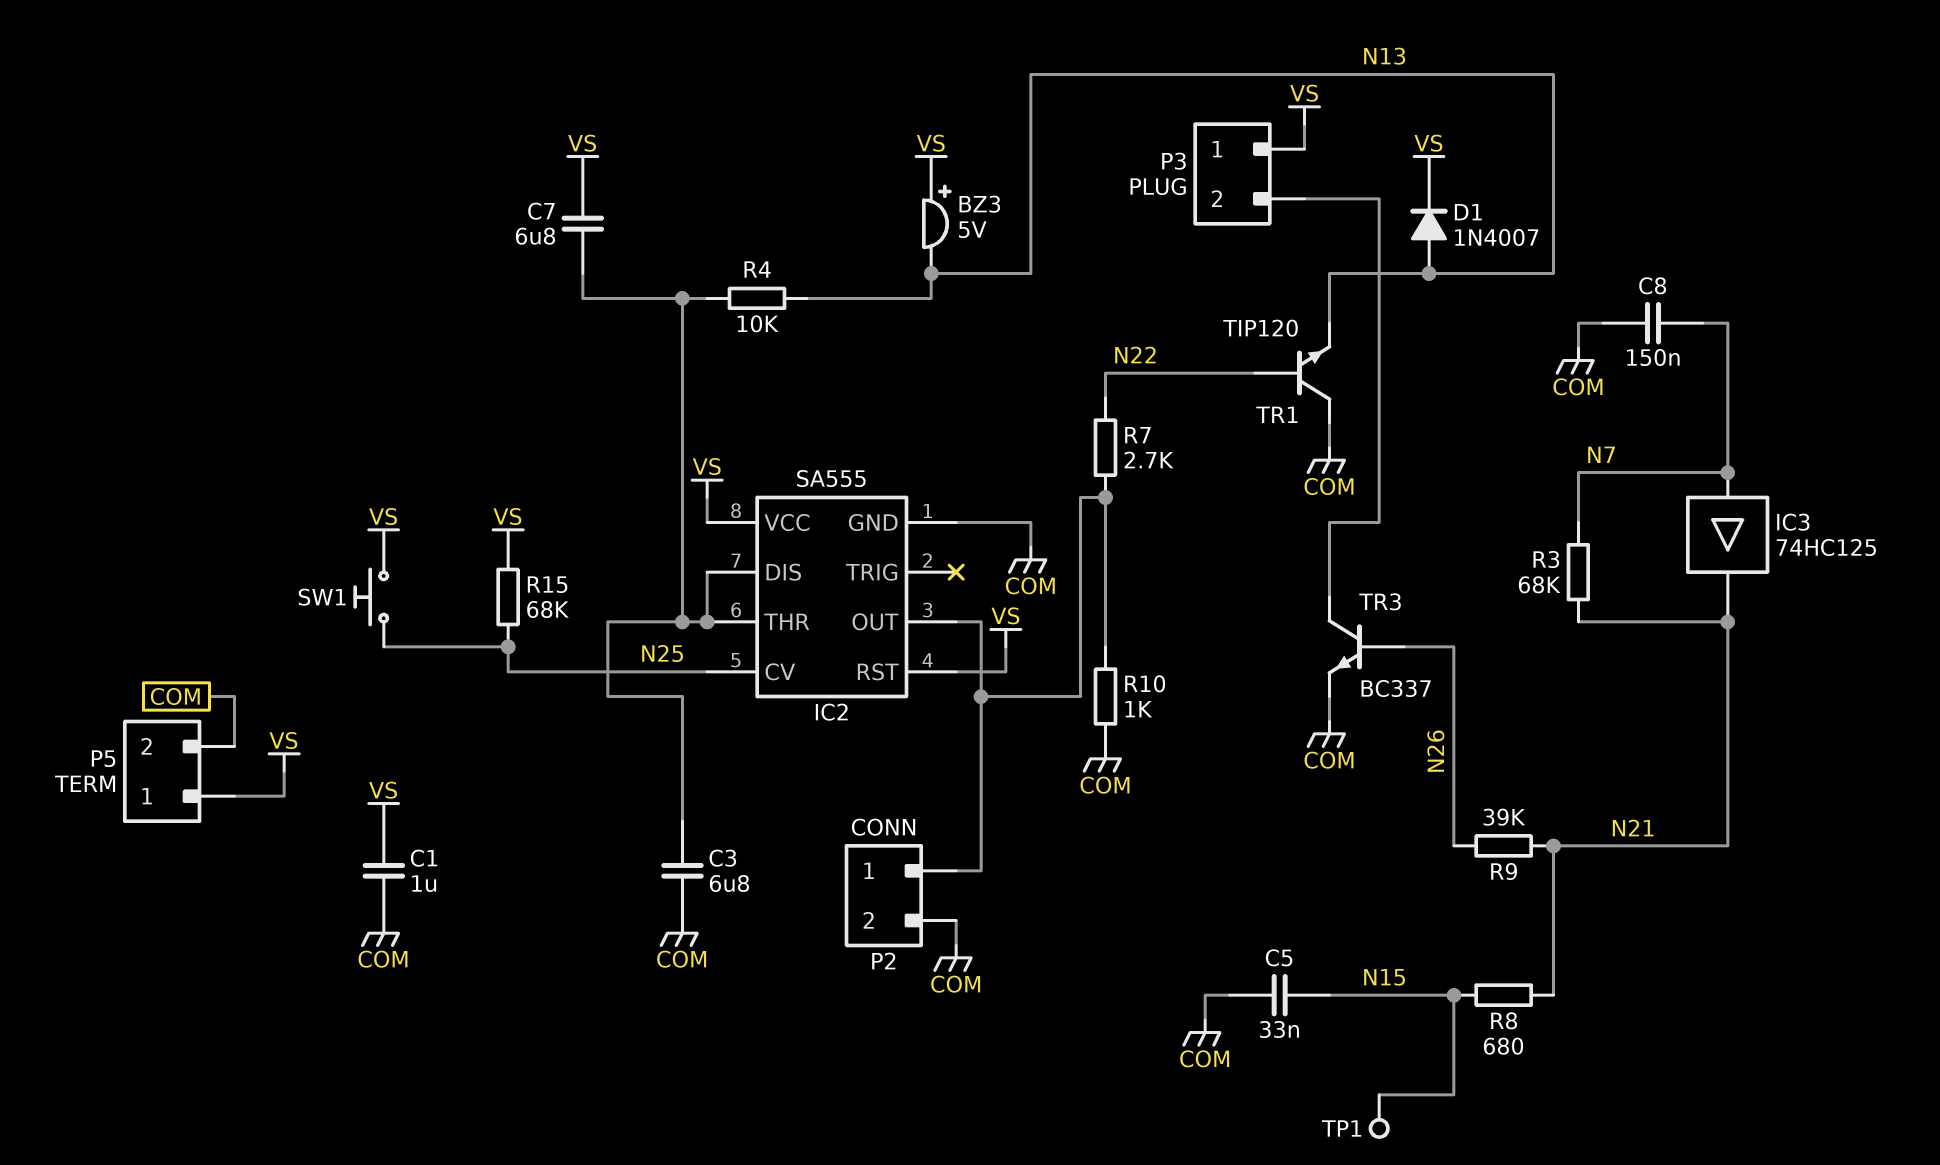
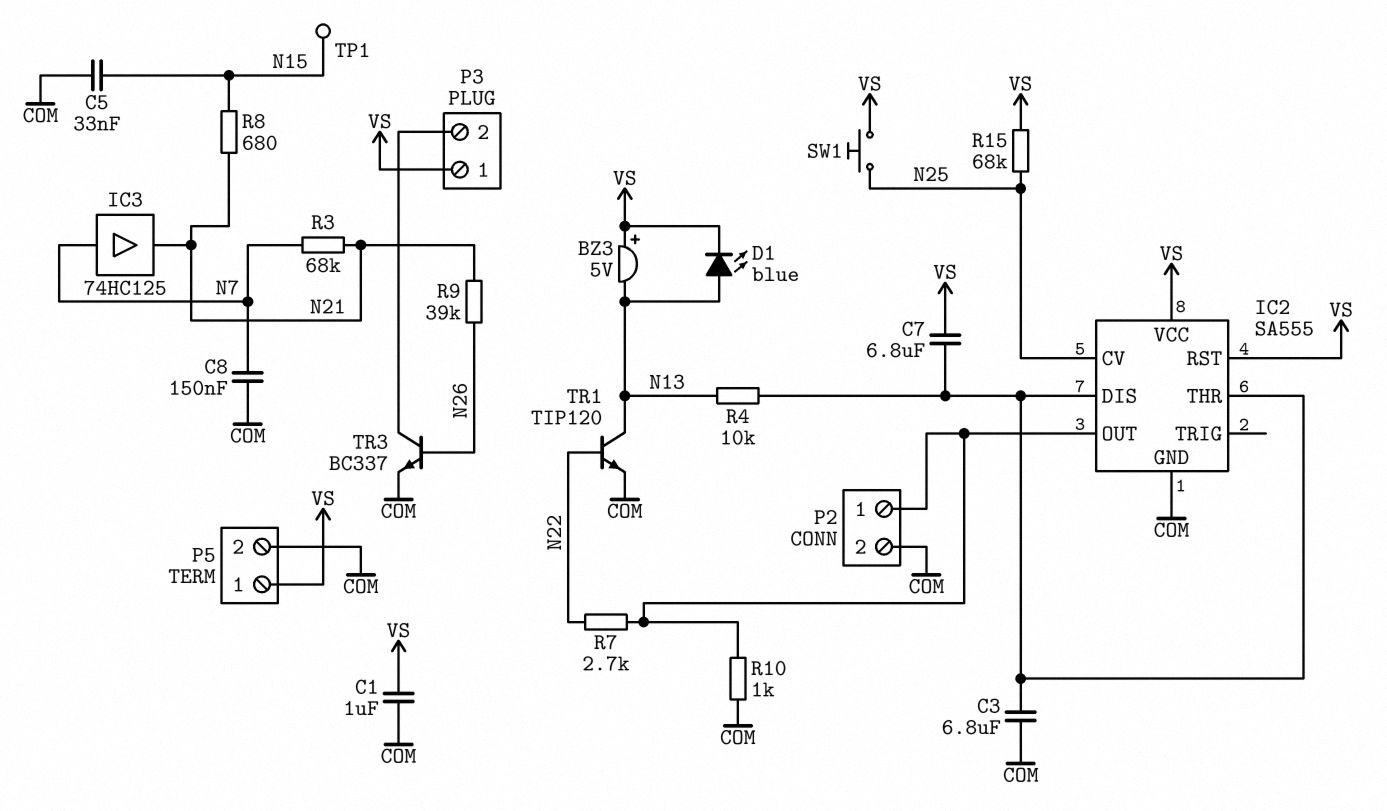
D1: diode 1N4007 (A N13, K VS) -> LED blue (A N13, K VS)
TR1: NPN TIP120 (B N22, C COM, E N13) -> NPN TIP120 (B N22, C N13, E COM)

